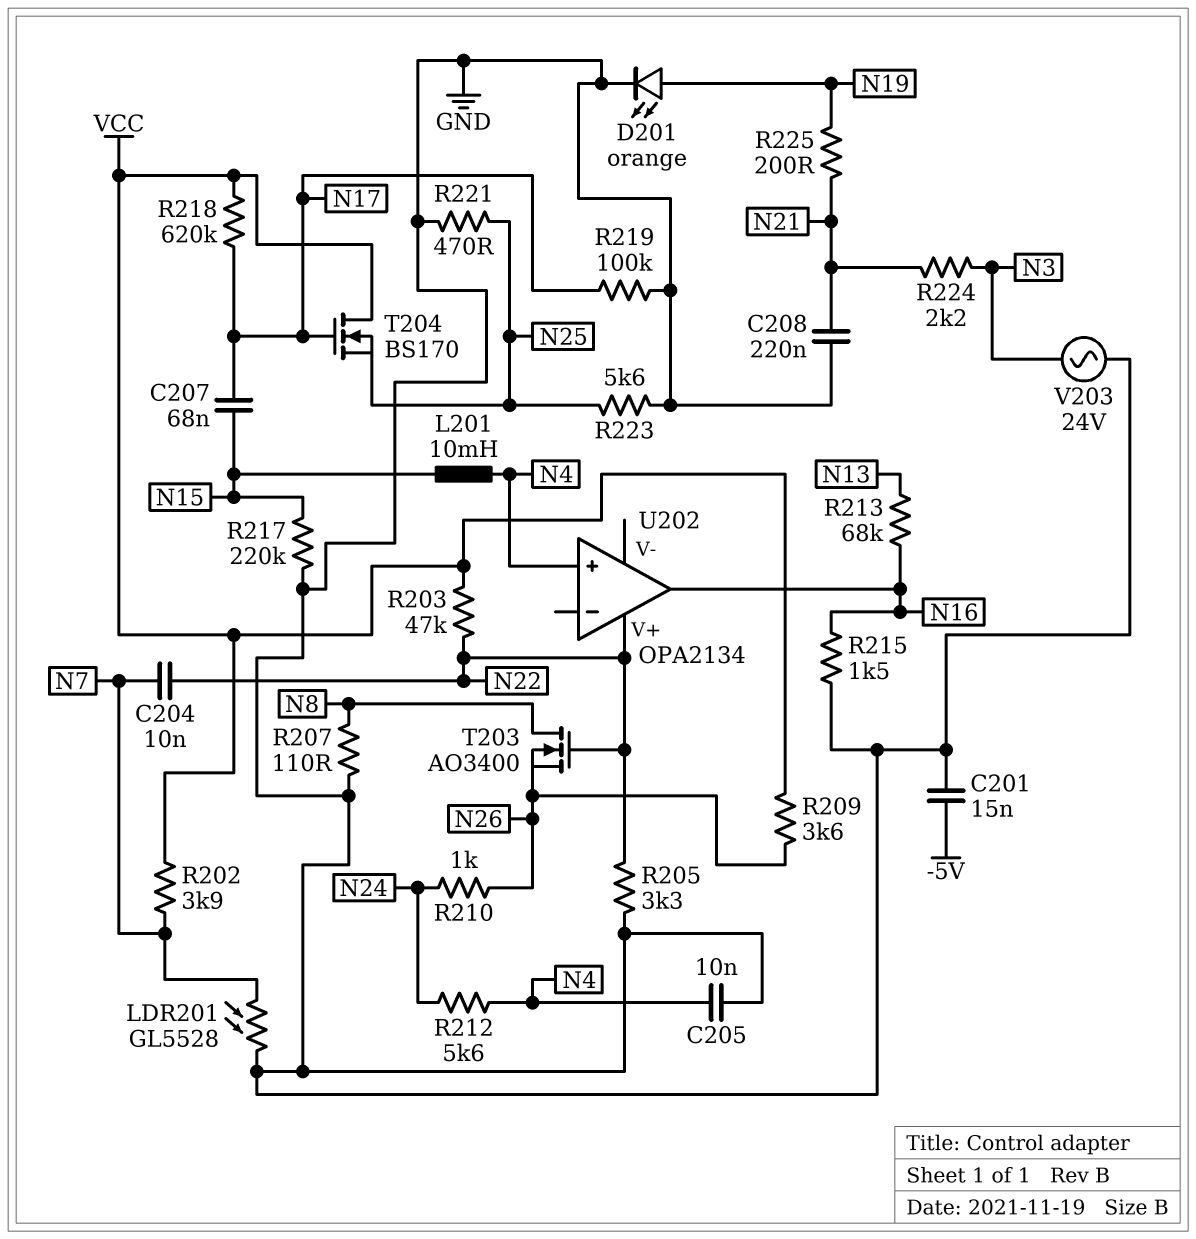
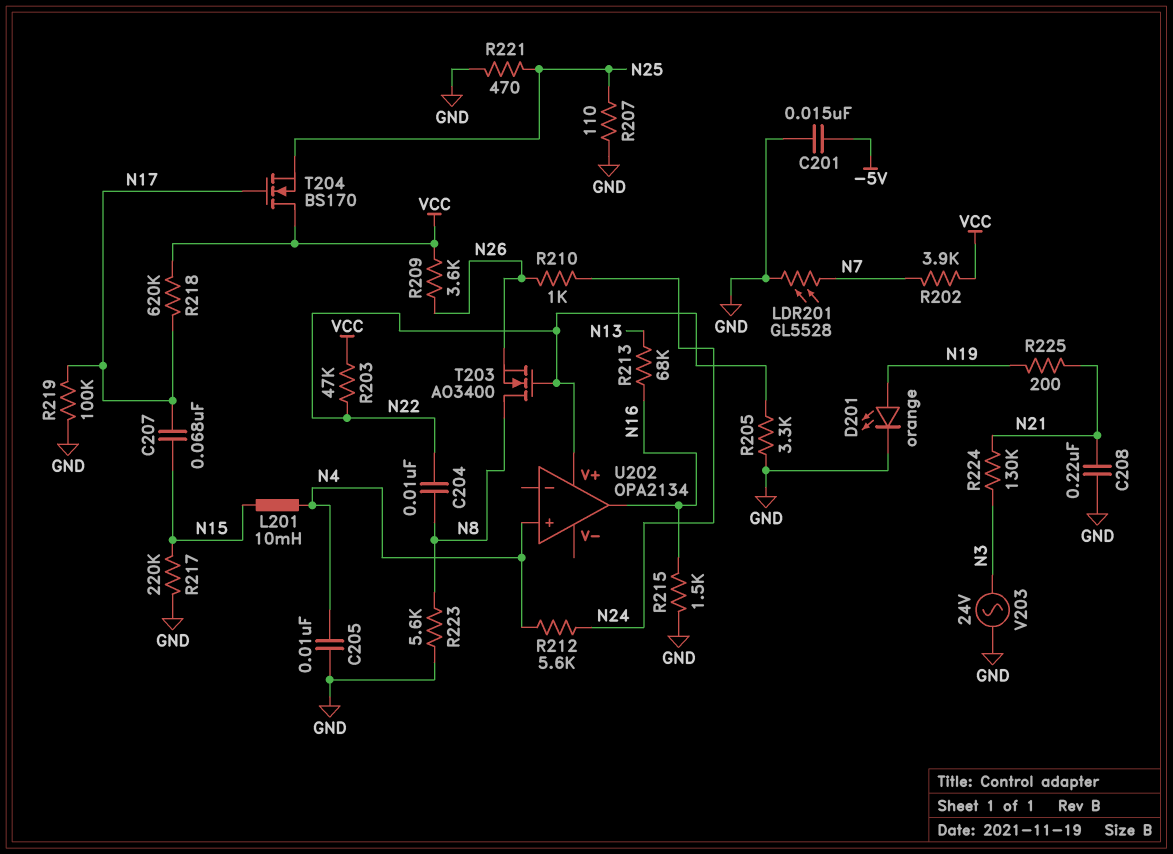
C204: 10nF (N7, N22) -> 10nF (N8, N22)
R207: 110 (GND, N8) -> 110 (GND, N25)
R223: 5.6k (GND, N25) -> 5.6k (GND, N8)
R224: 2.2k (N3, N21) -> 130k (N3, N21)

